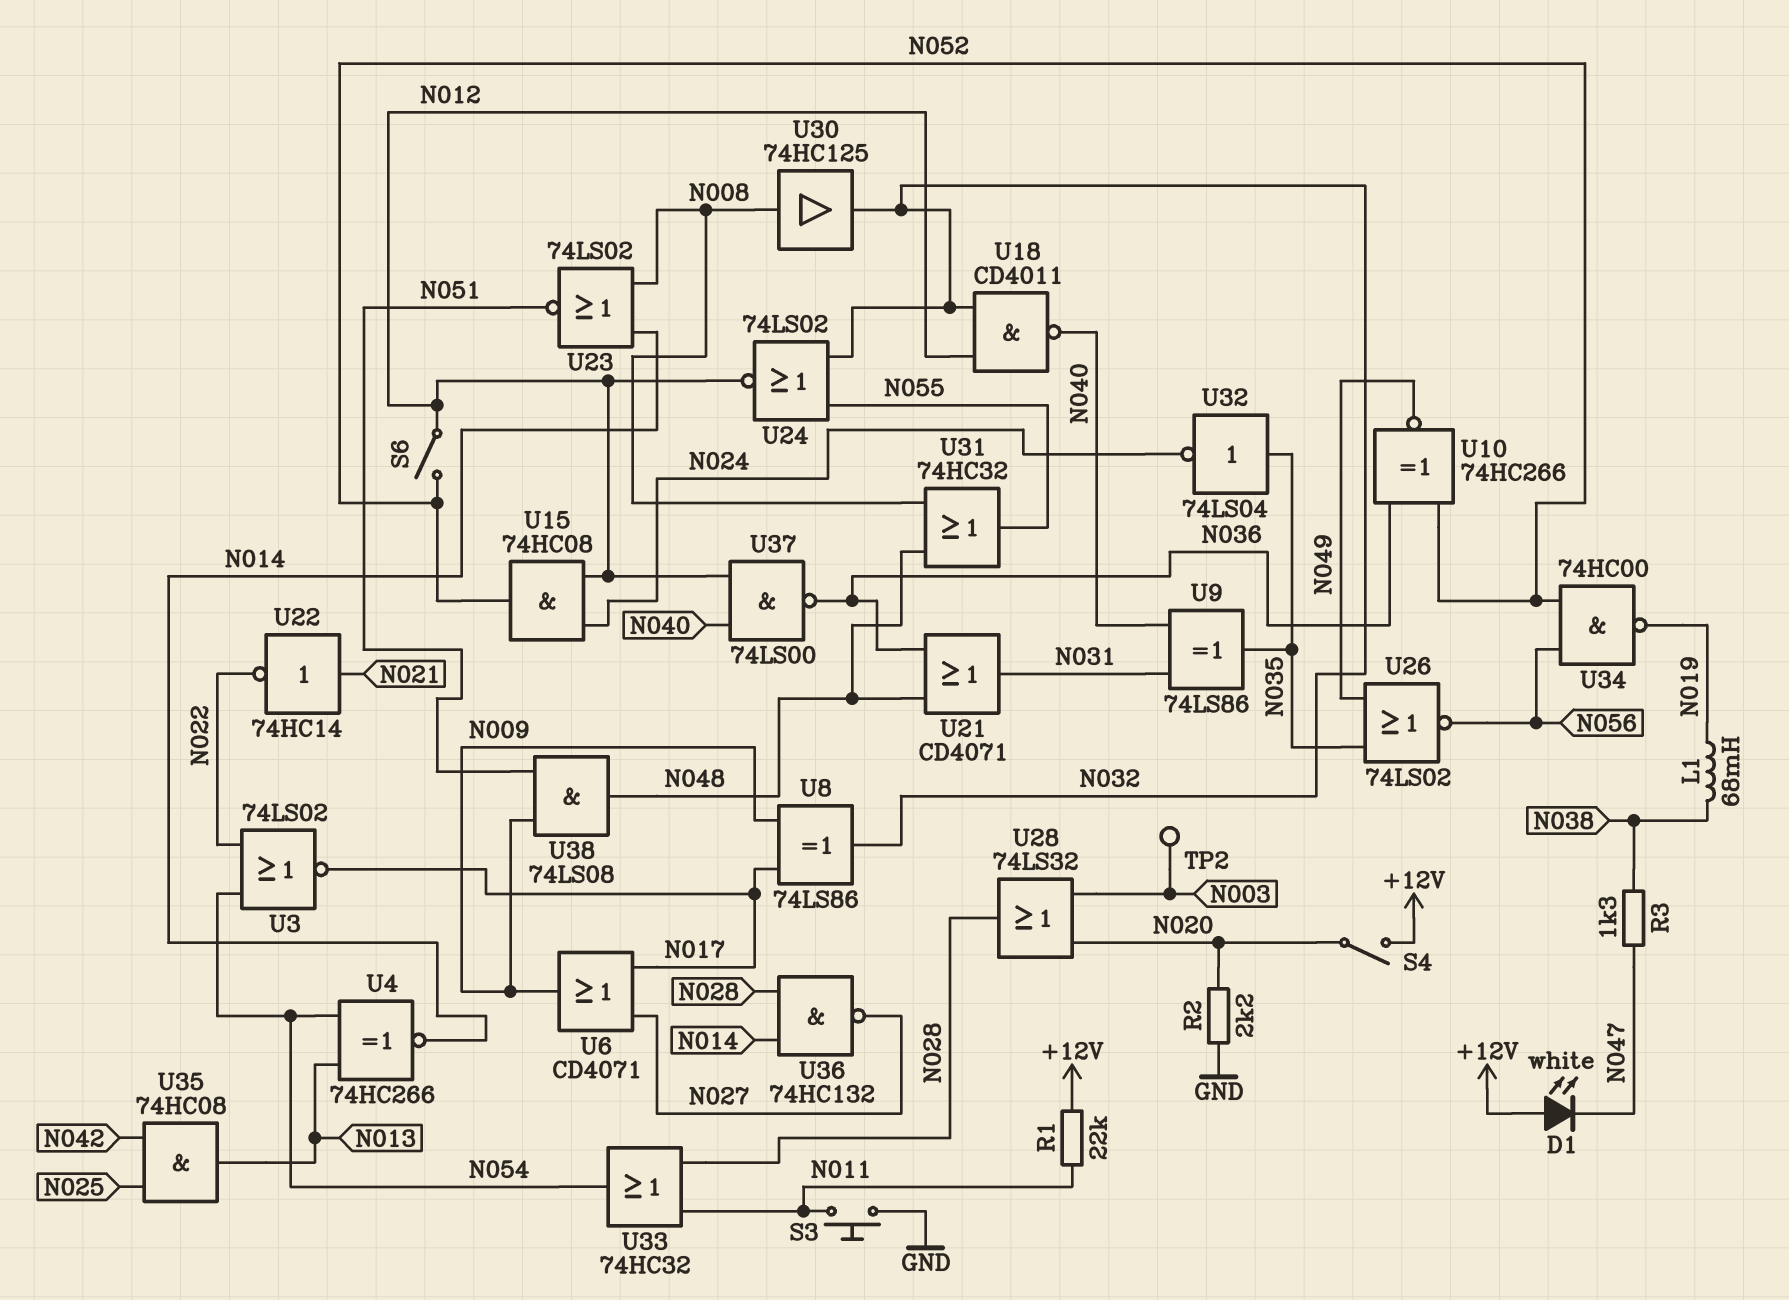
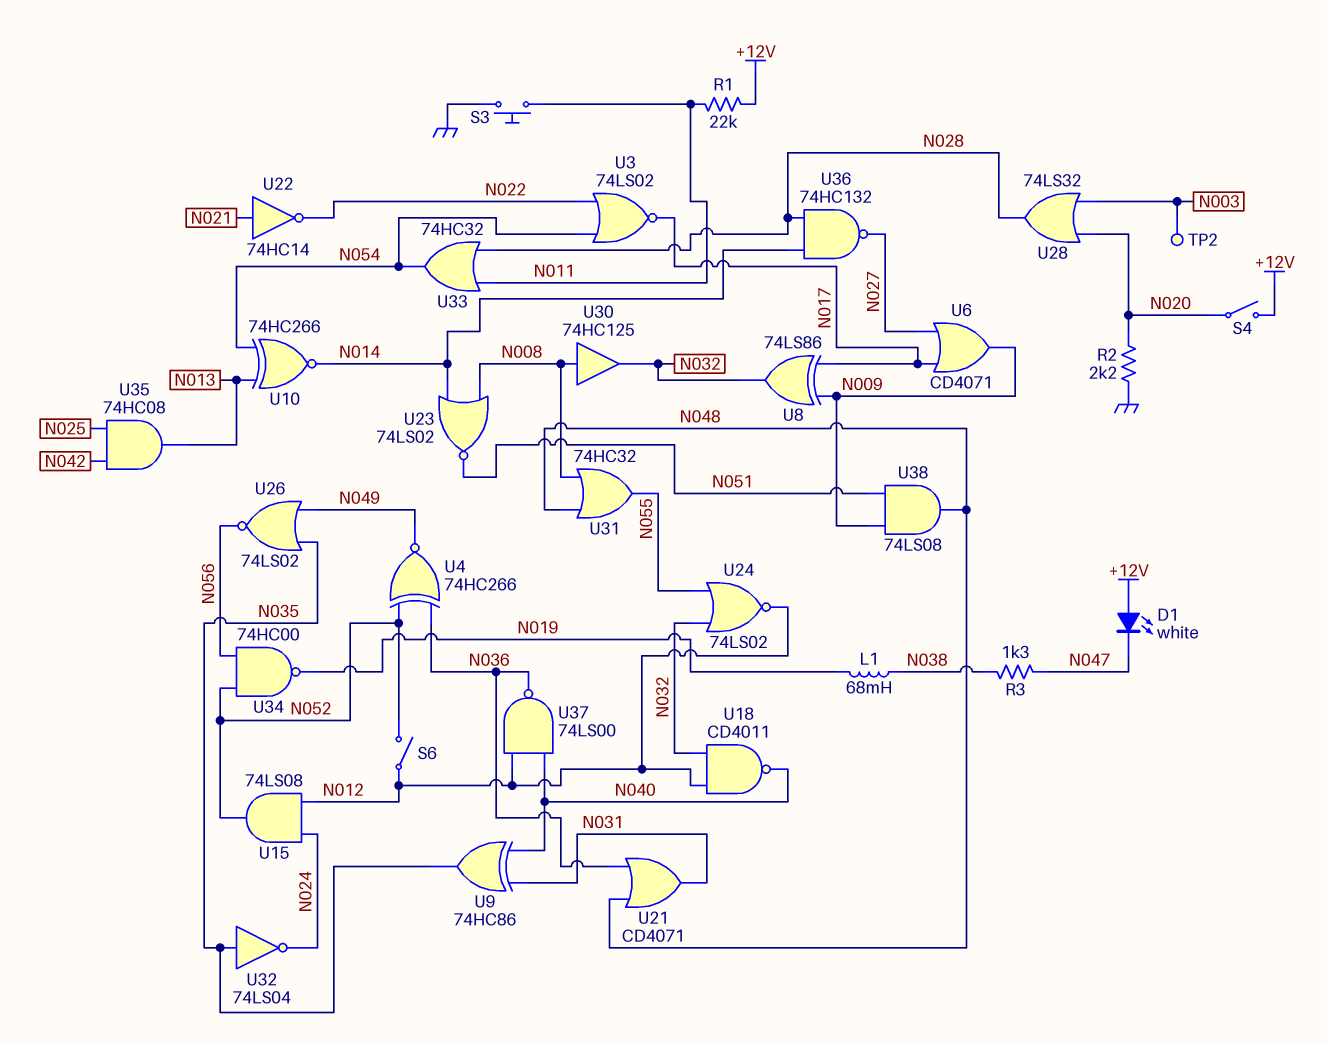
U4: XNOR 74HC266 (in N013, in N054, out N014) -> XNOR 74HC266 (in N036, in N052, out N049)
U9: XOR 74LS86 (in N031, in N040, out N035) -> XOR 74HC86 (in N031, in N040, out N035)
U10: XNOR 74HC266 (in N036, in N052, out N049) -> XNOR 74HC266 (in N013, in N054, out N014)
U15: AND 74HC08 (in N012, in N024, out N052) -> AND 74LS08 (in N012, in N024, out N052)

